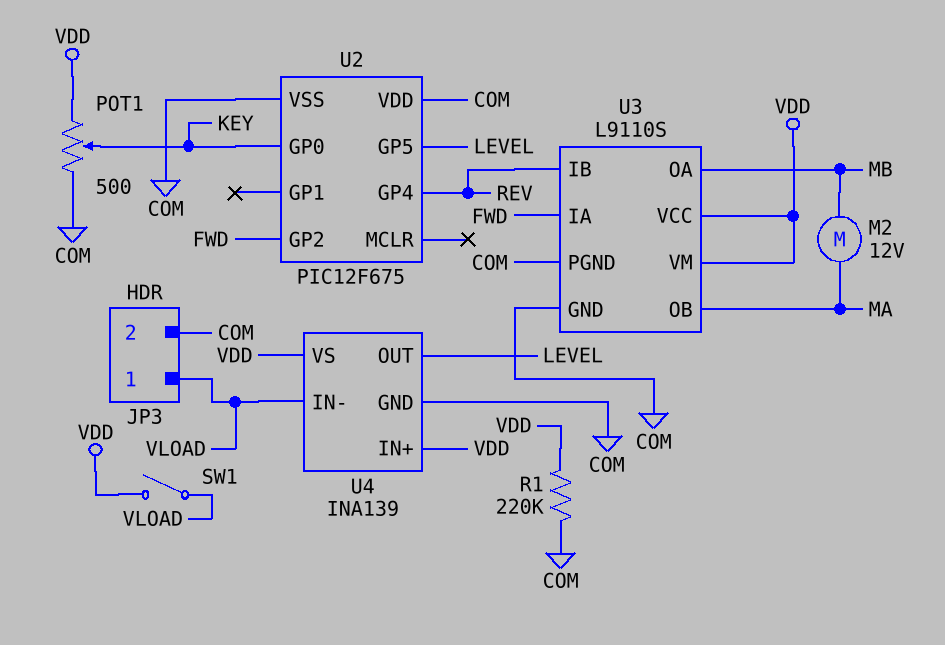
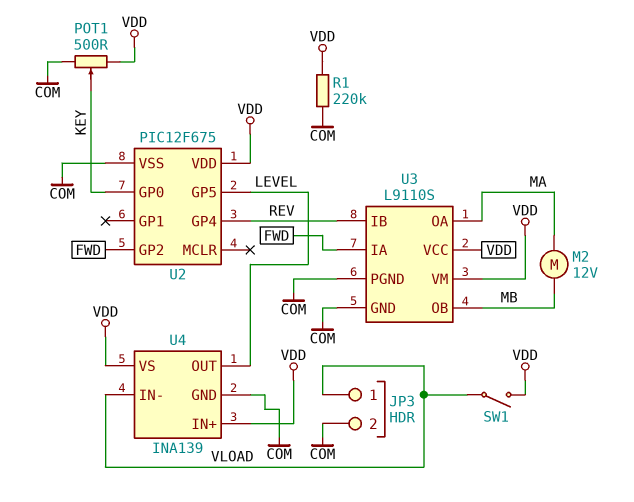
U2 pin VDD: COM -> VDD
U3 pin OA: MB -> MA
U3 pin OB: MA -> MB

